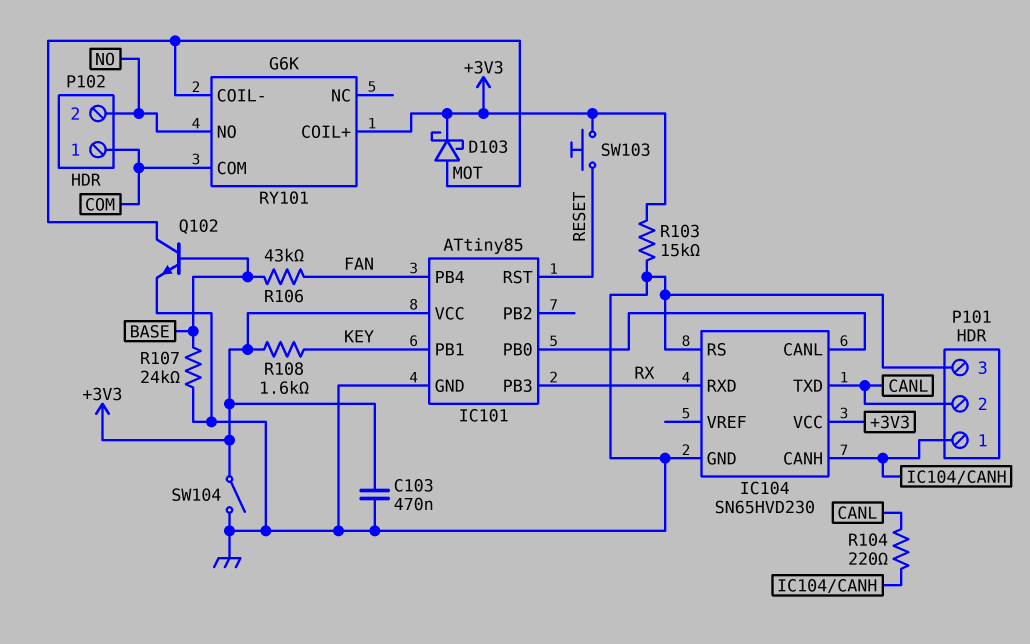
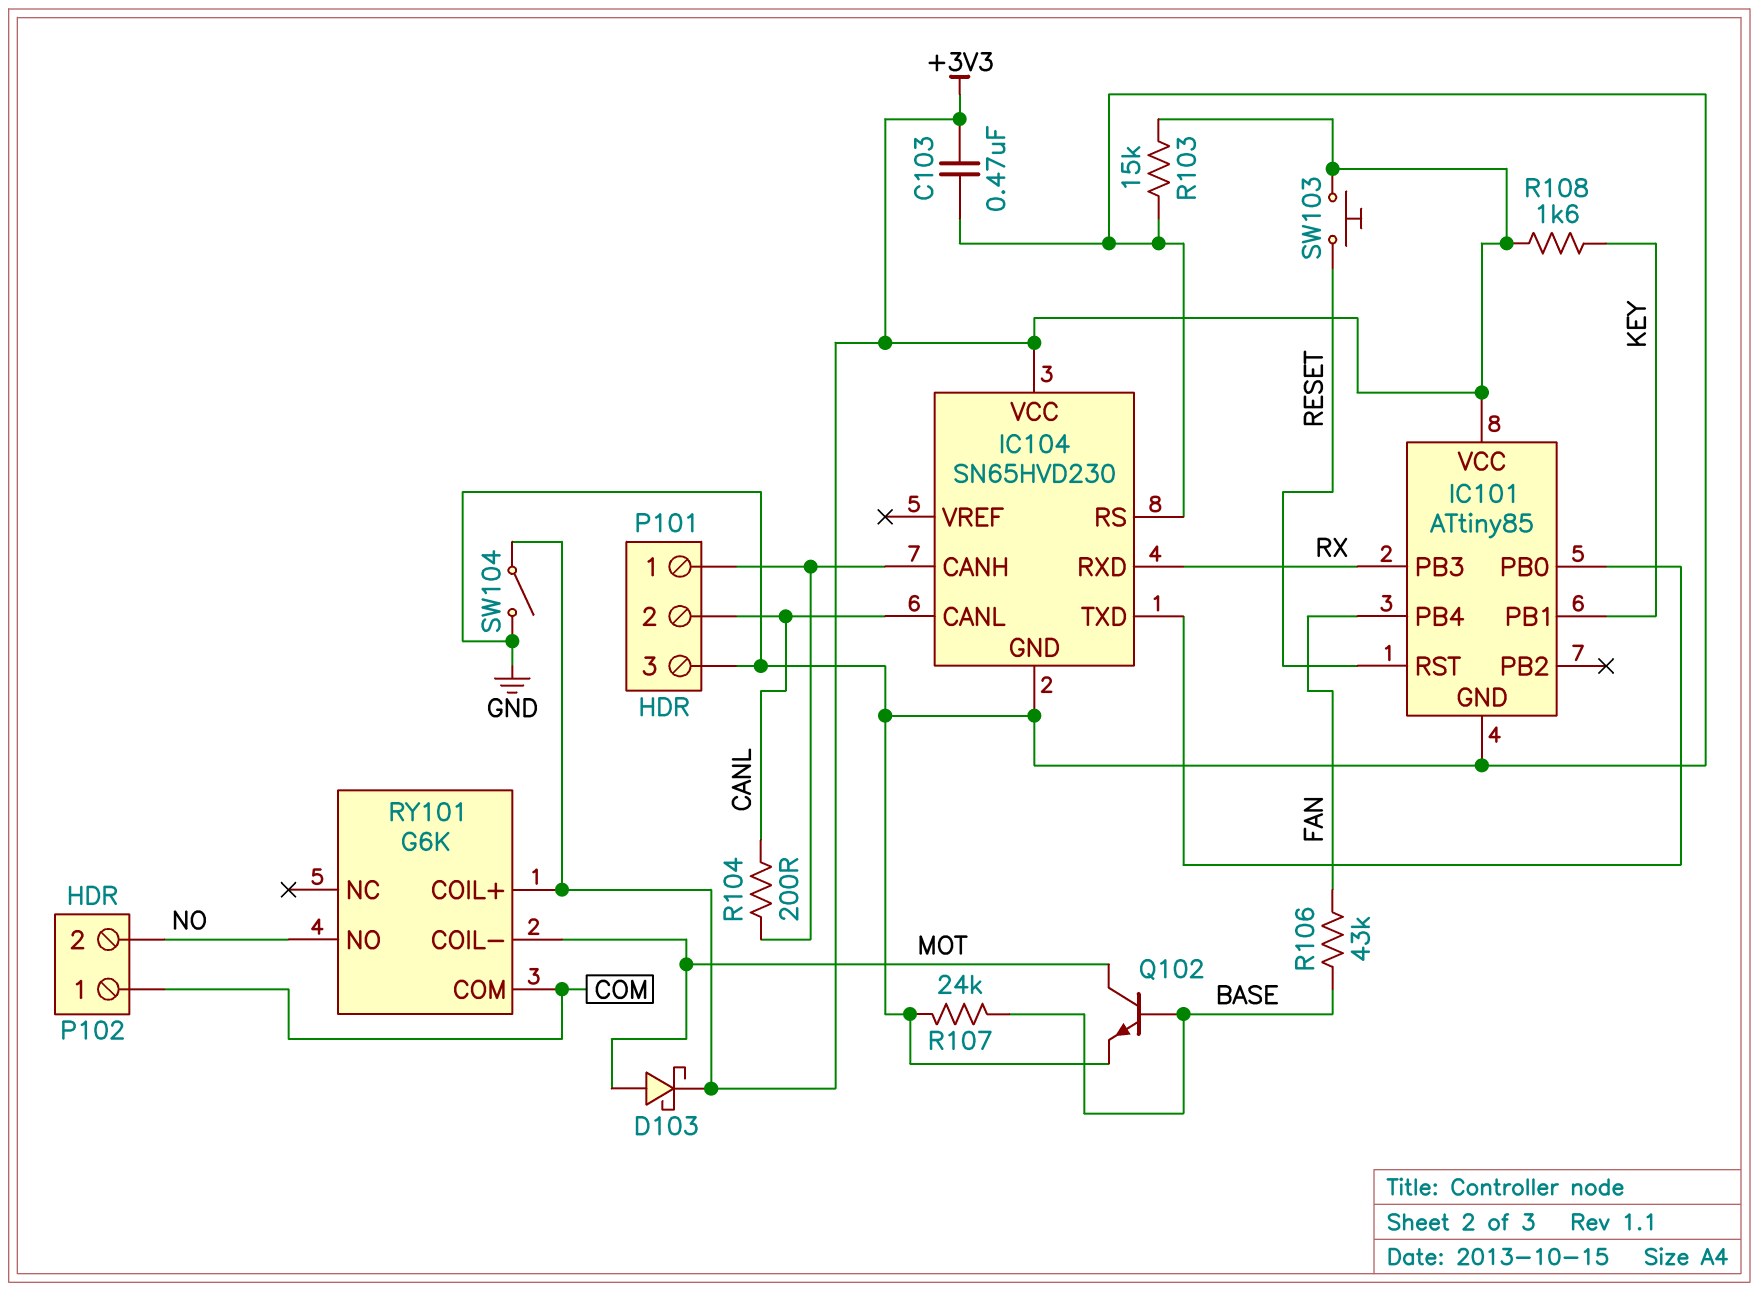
IC104 pin CANL: IC101/PB0 -> CANL
IC104 pin TXD: CANL -> IC101/PB0
R104: 220 (CANL, IC104/CANH) -> 200 (CANL, IC104/CANH)

